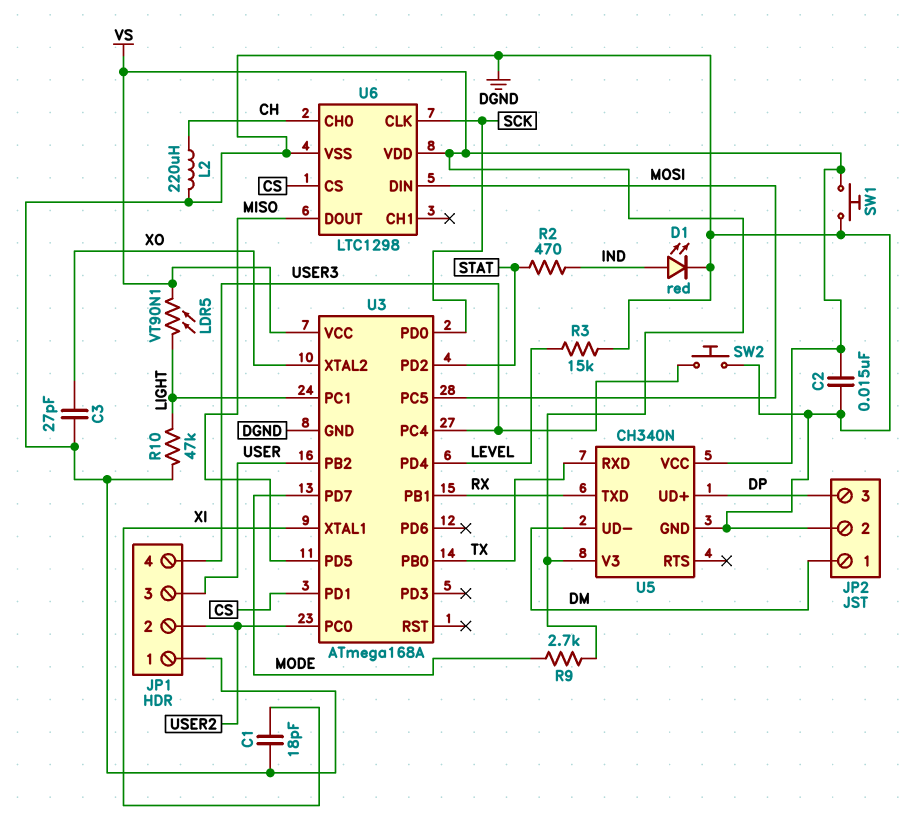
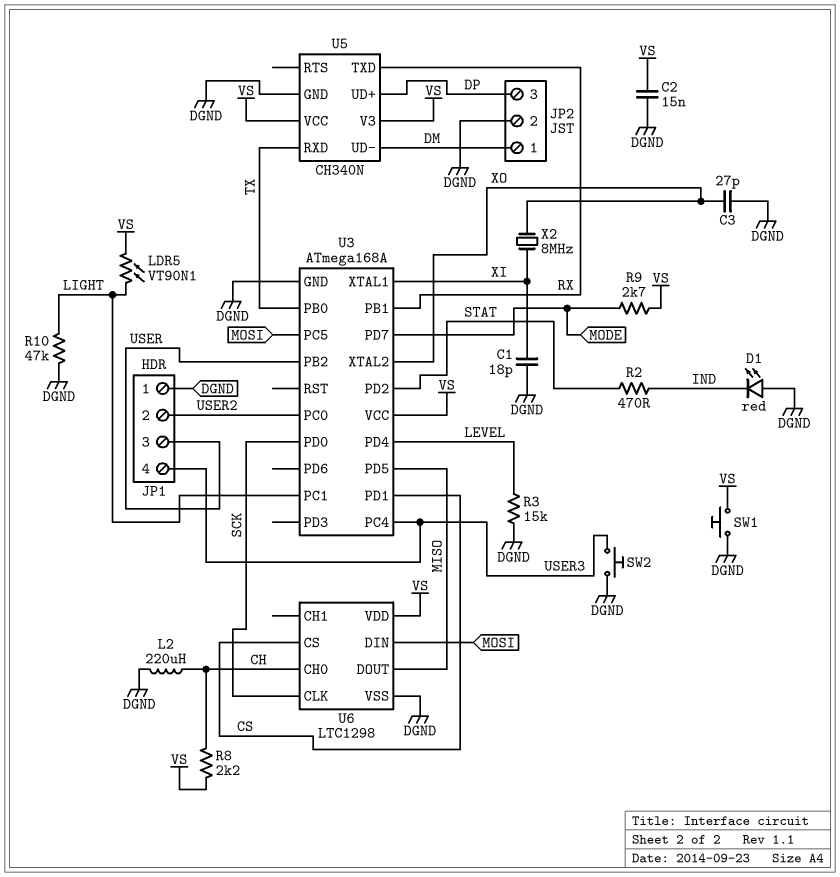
D1: LED red (A IND, K DGND) -> LED red (A DGND, K IND)
R8: none -> 2.2k (CH, VS)
X2: none -> 8MHz (XI, XO)

